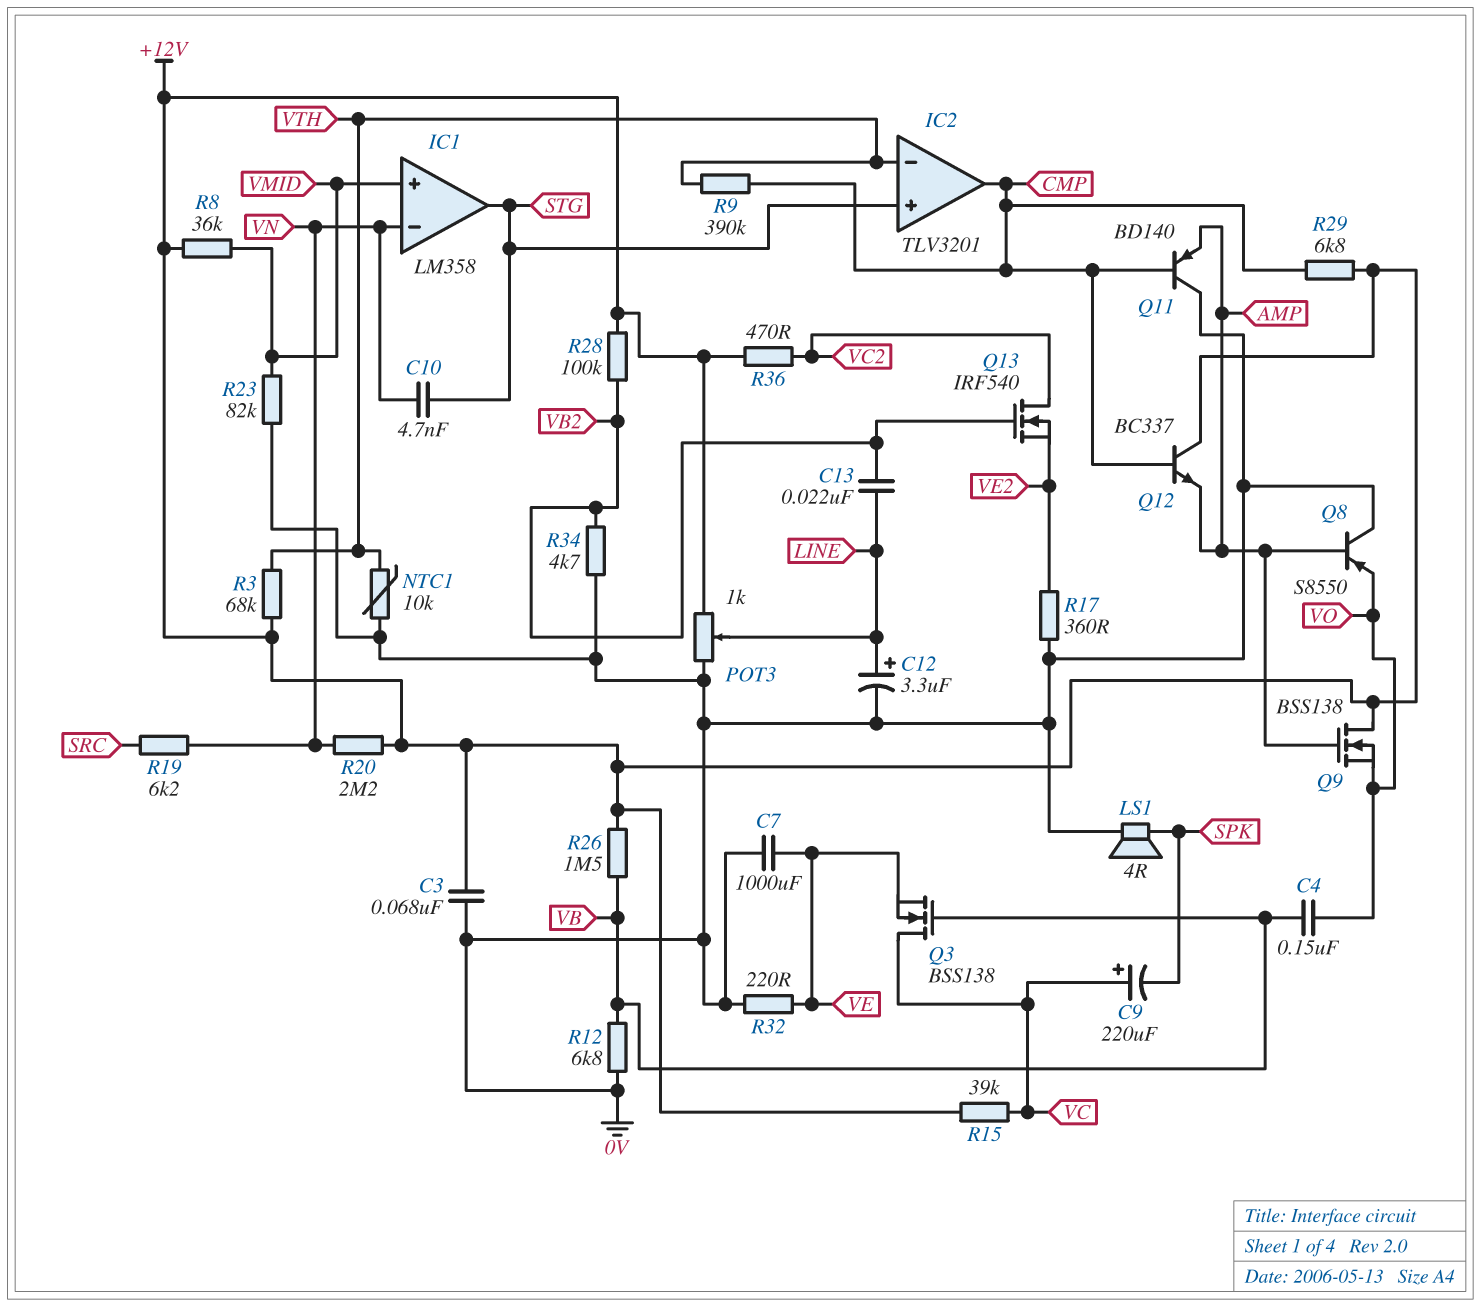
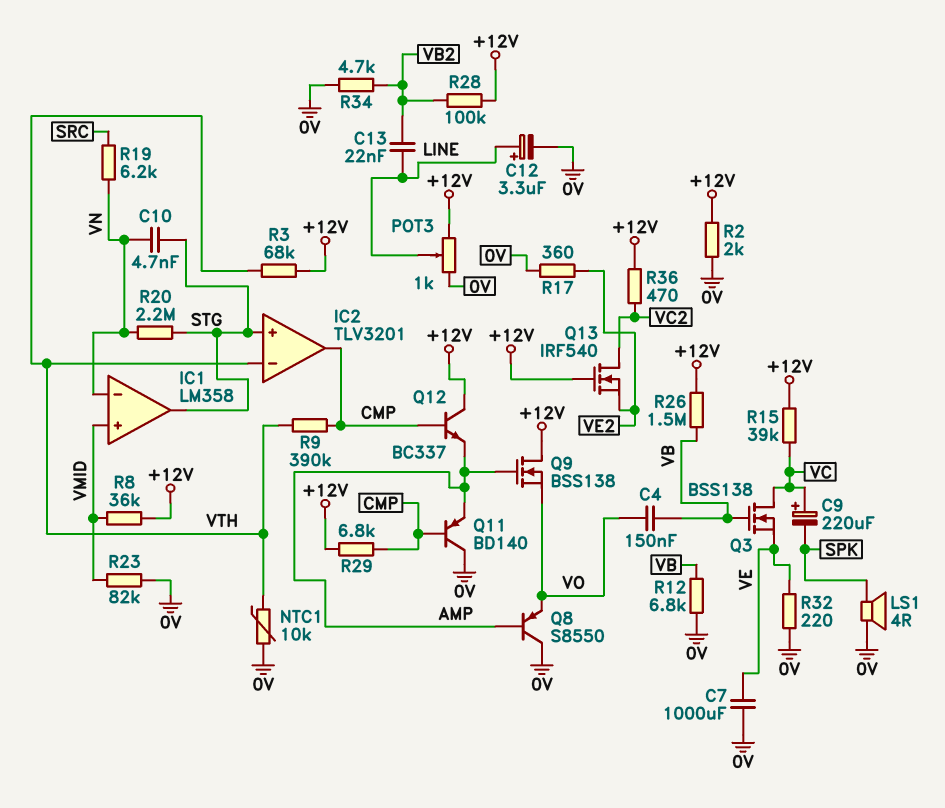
C3: 68nF (+12V, 0V) -> none
Q13: NMOS IRF540 (G VB2, D VC2, S VE2) -> NMOS IRF540 (G +12V, D VC2, S VE2)
R2: none -> 2k (+12V, 0V)
R20: 2.2M (+12V, VN) -> 2.2M (STG, VN)

